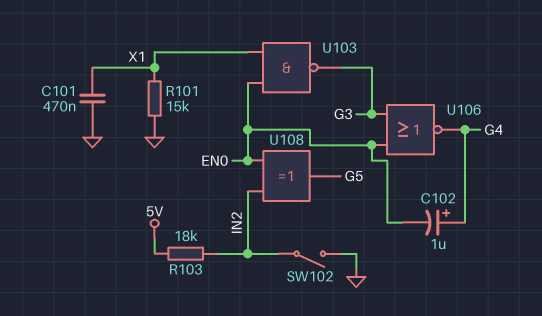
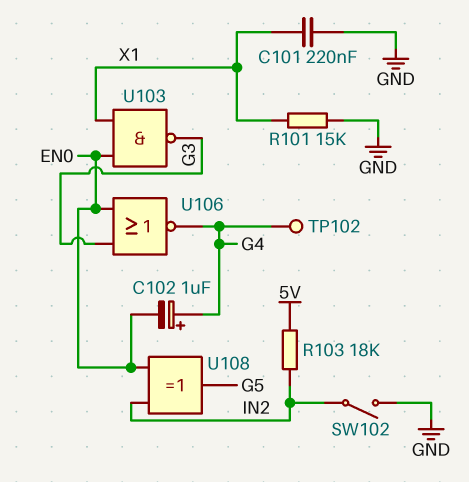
C101: 470nF (GND, X1) -> 220nF (GND, X1)
TP102: none -> test point (G4)

